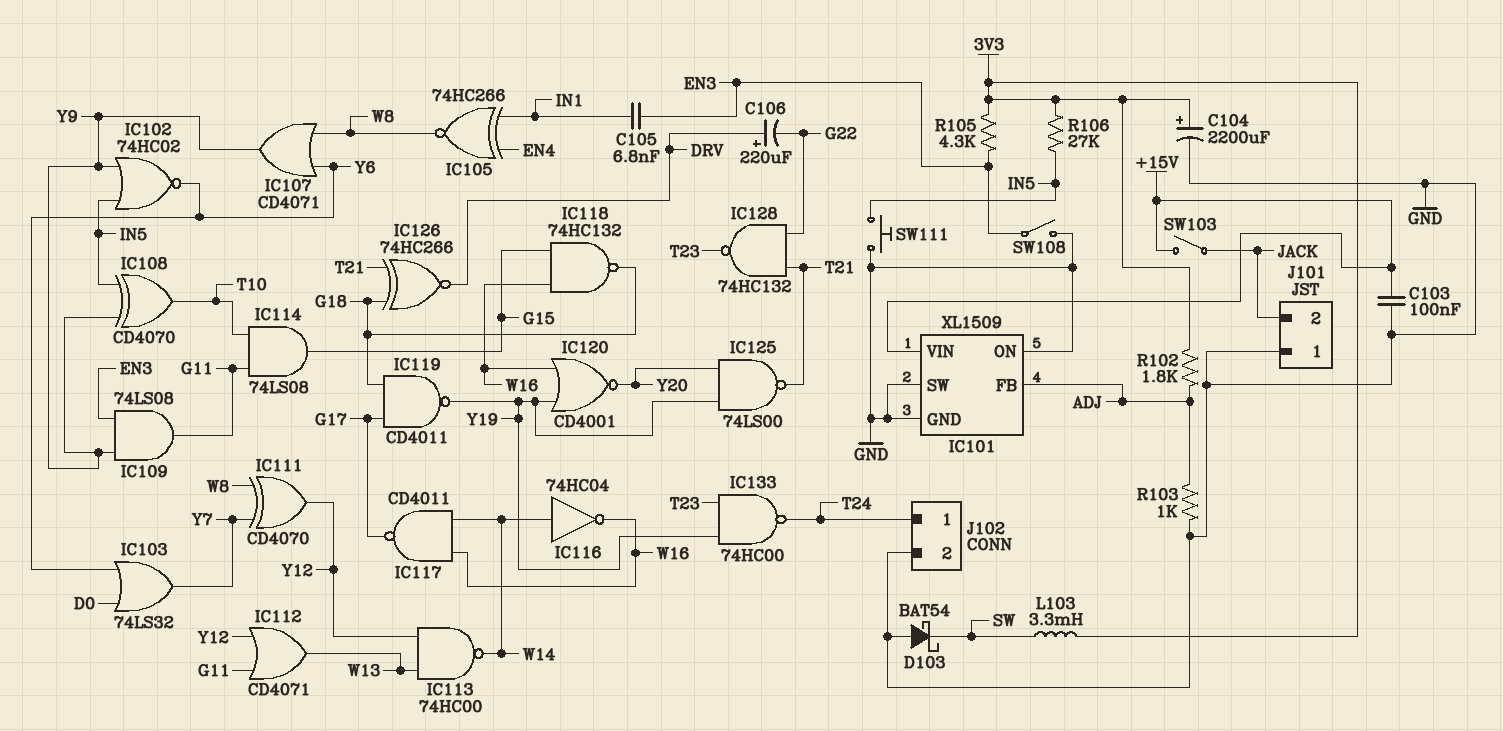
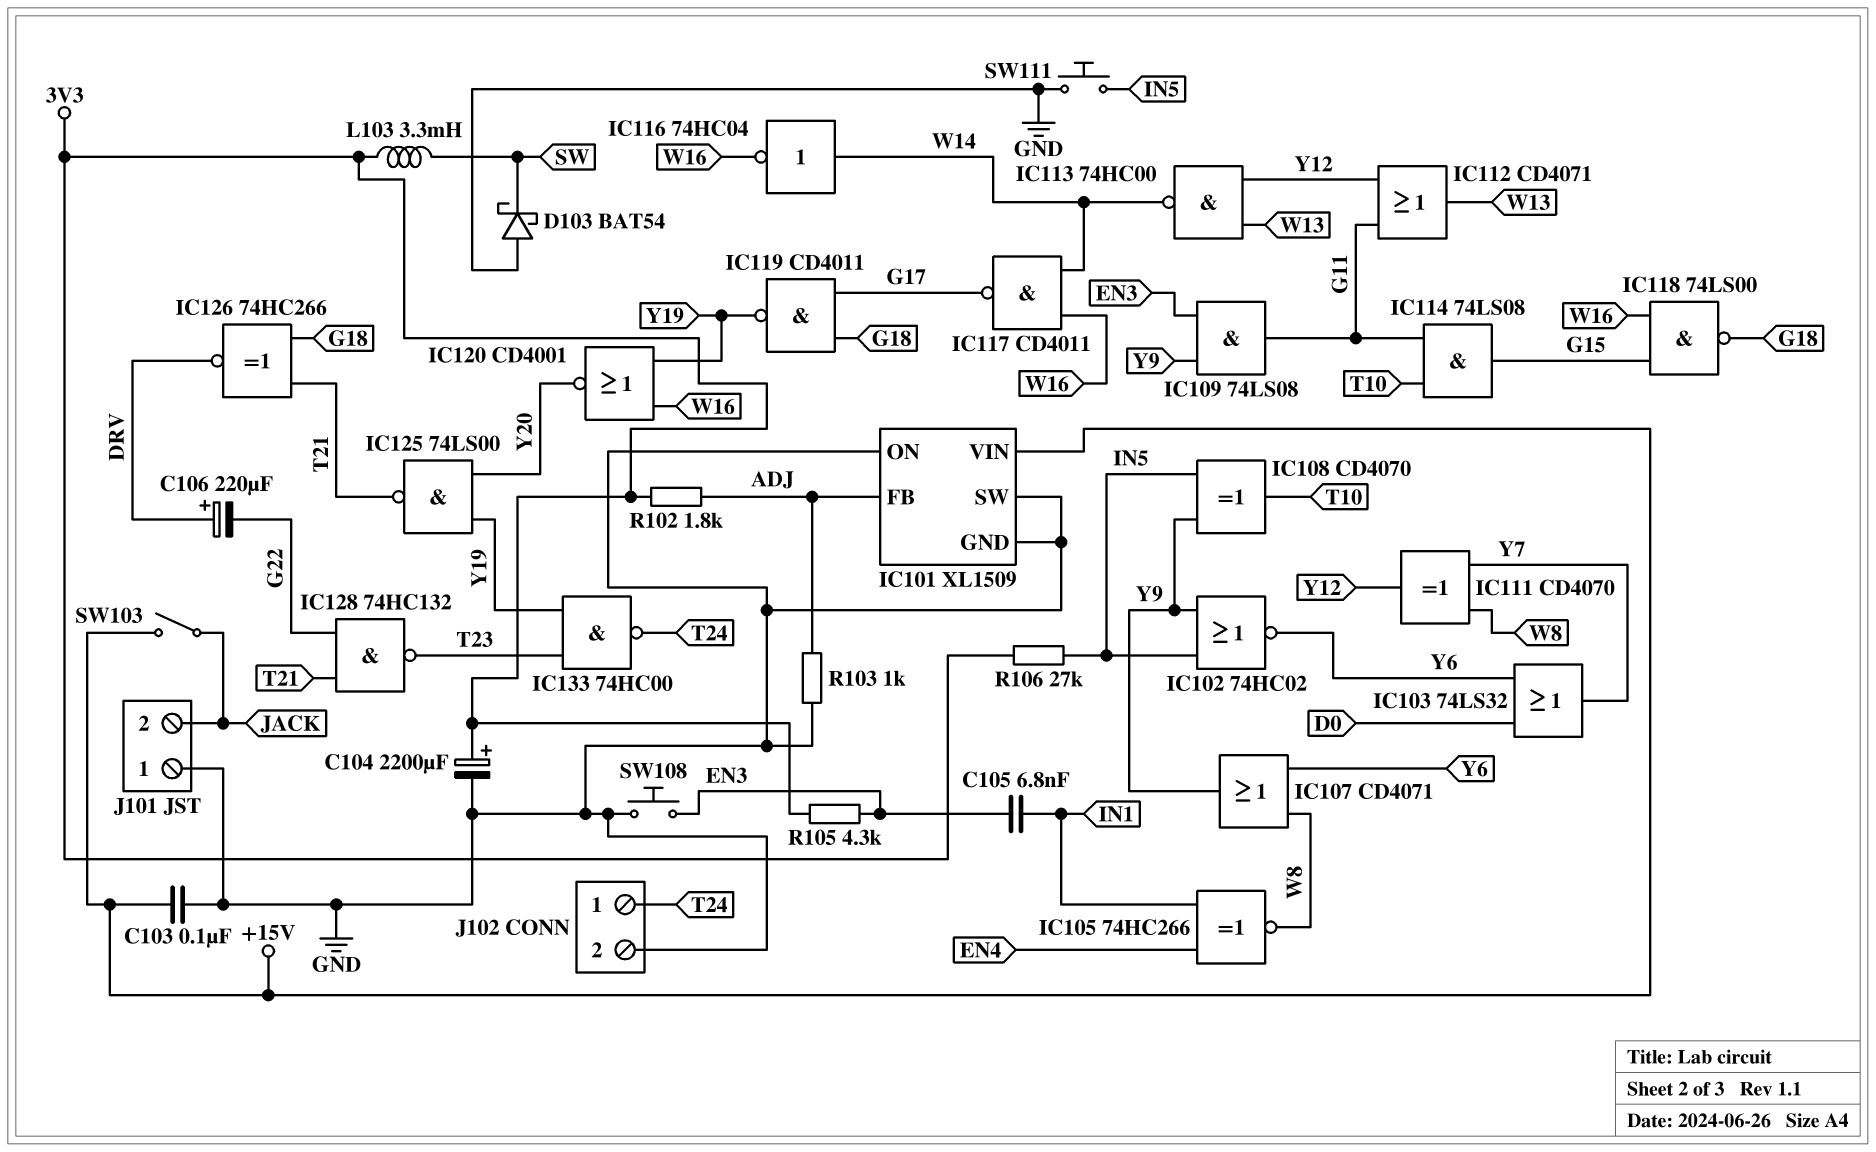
IC118: NAND 74HC132 (in G15, in W16, out G18) -> NAND 74LS00 (in G15, in W16, out G18)
SW108: switch (EN3, GND) -> button (EN3, GND)

